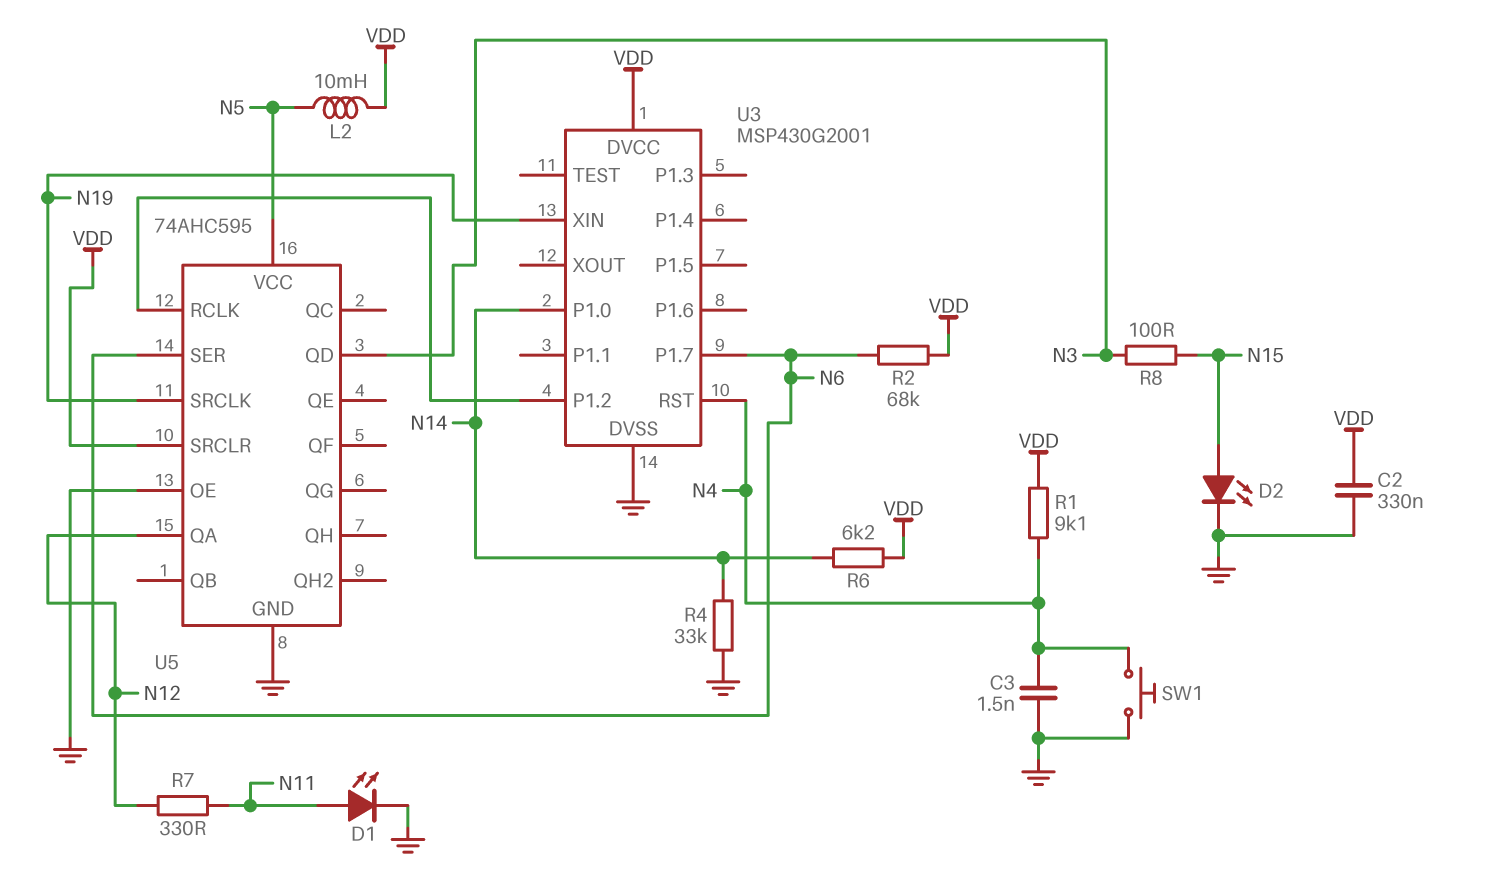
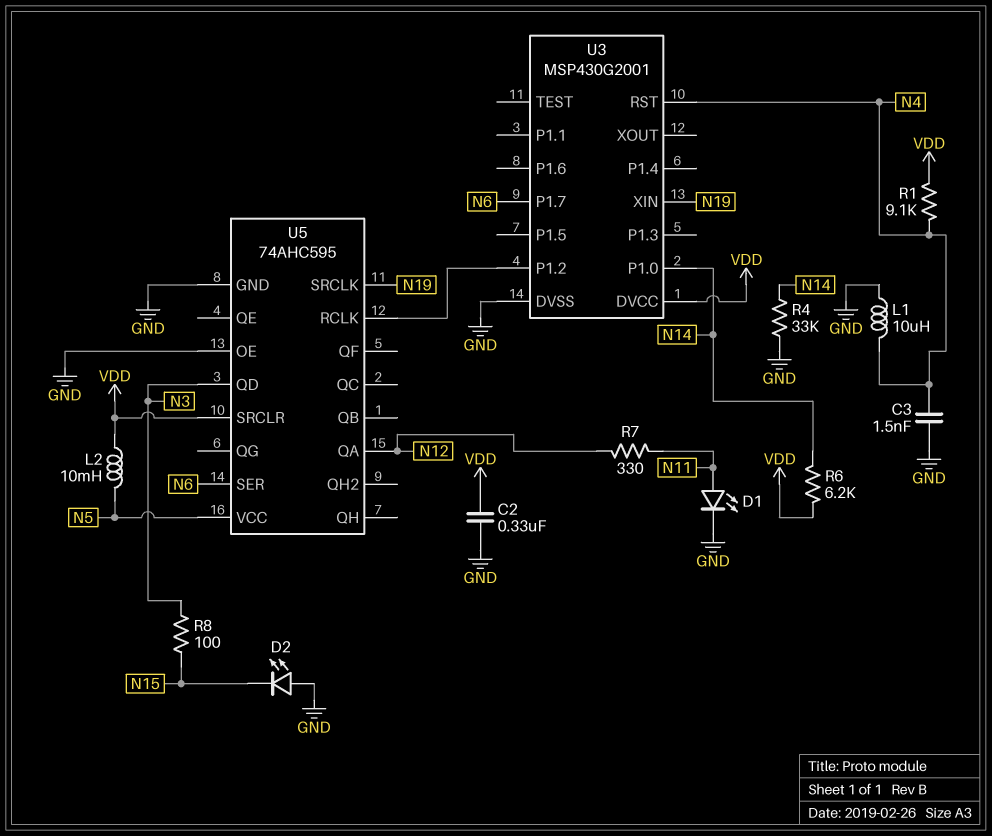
D2: LED (A N15, K GND) -> LED (A GND, K N15)
L1: none -> 10uH (GND, N4)
R2: 68k (N6, VDD) -> none
SW1: button (GND, N4) -> none

